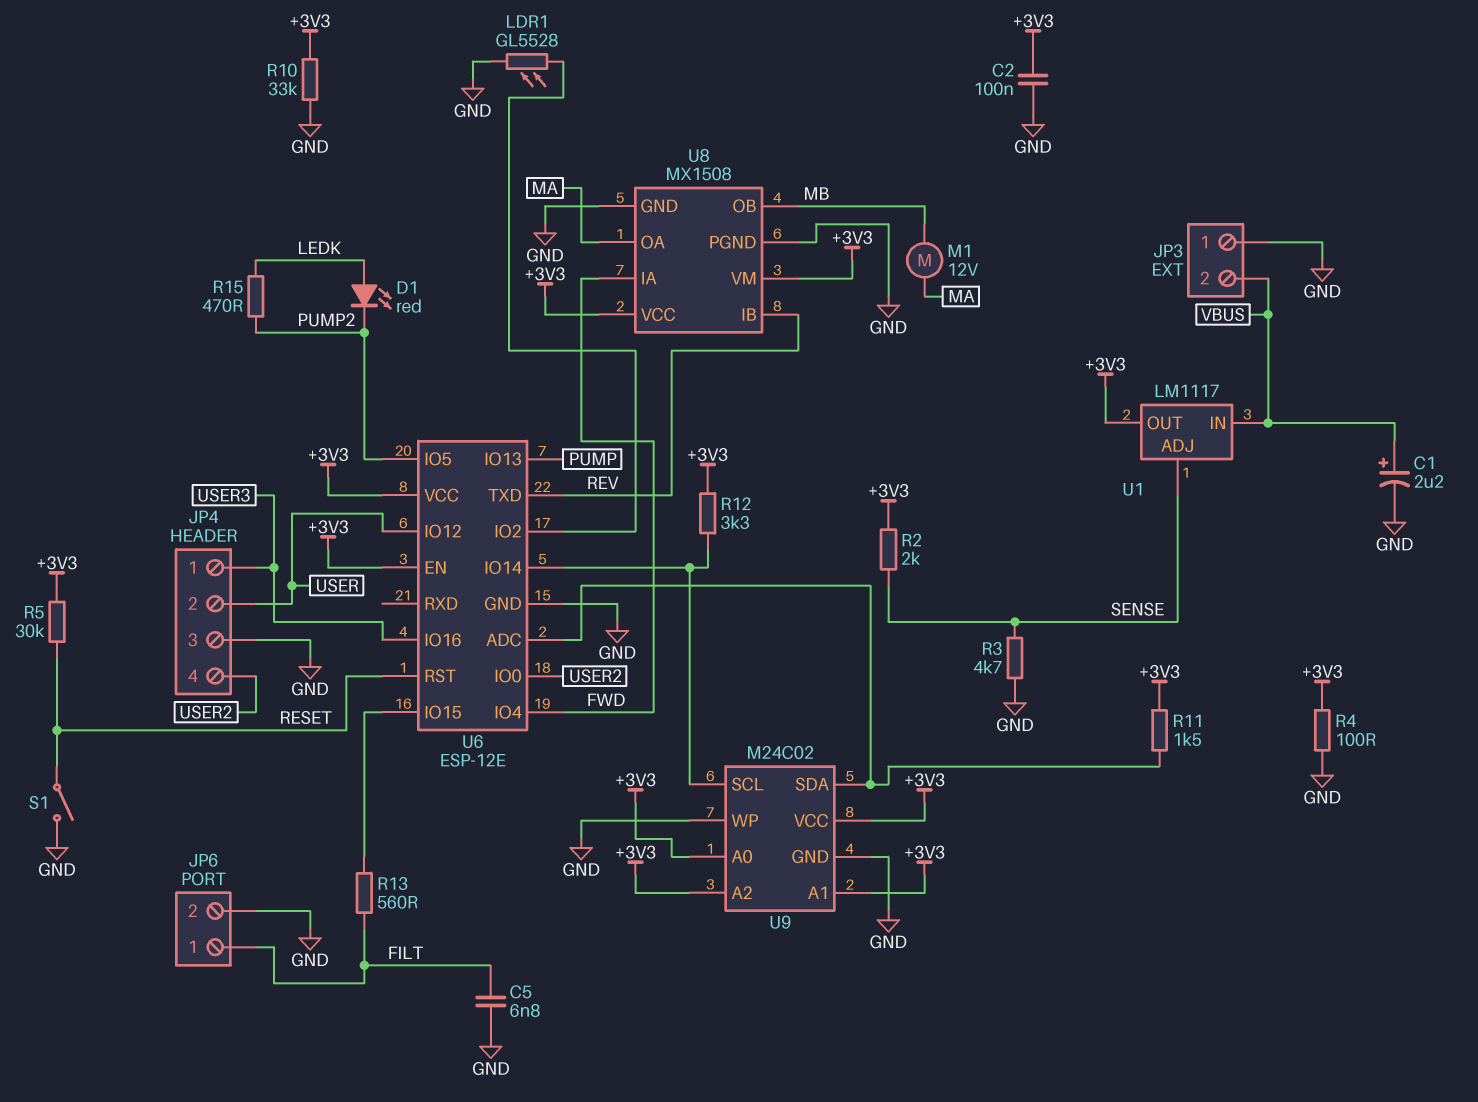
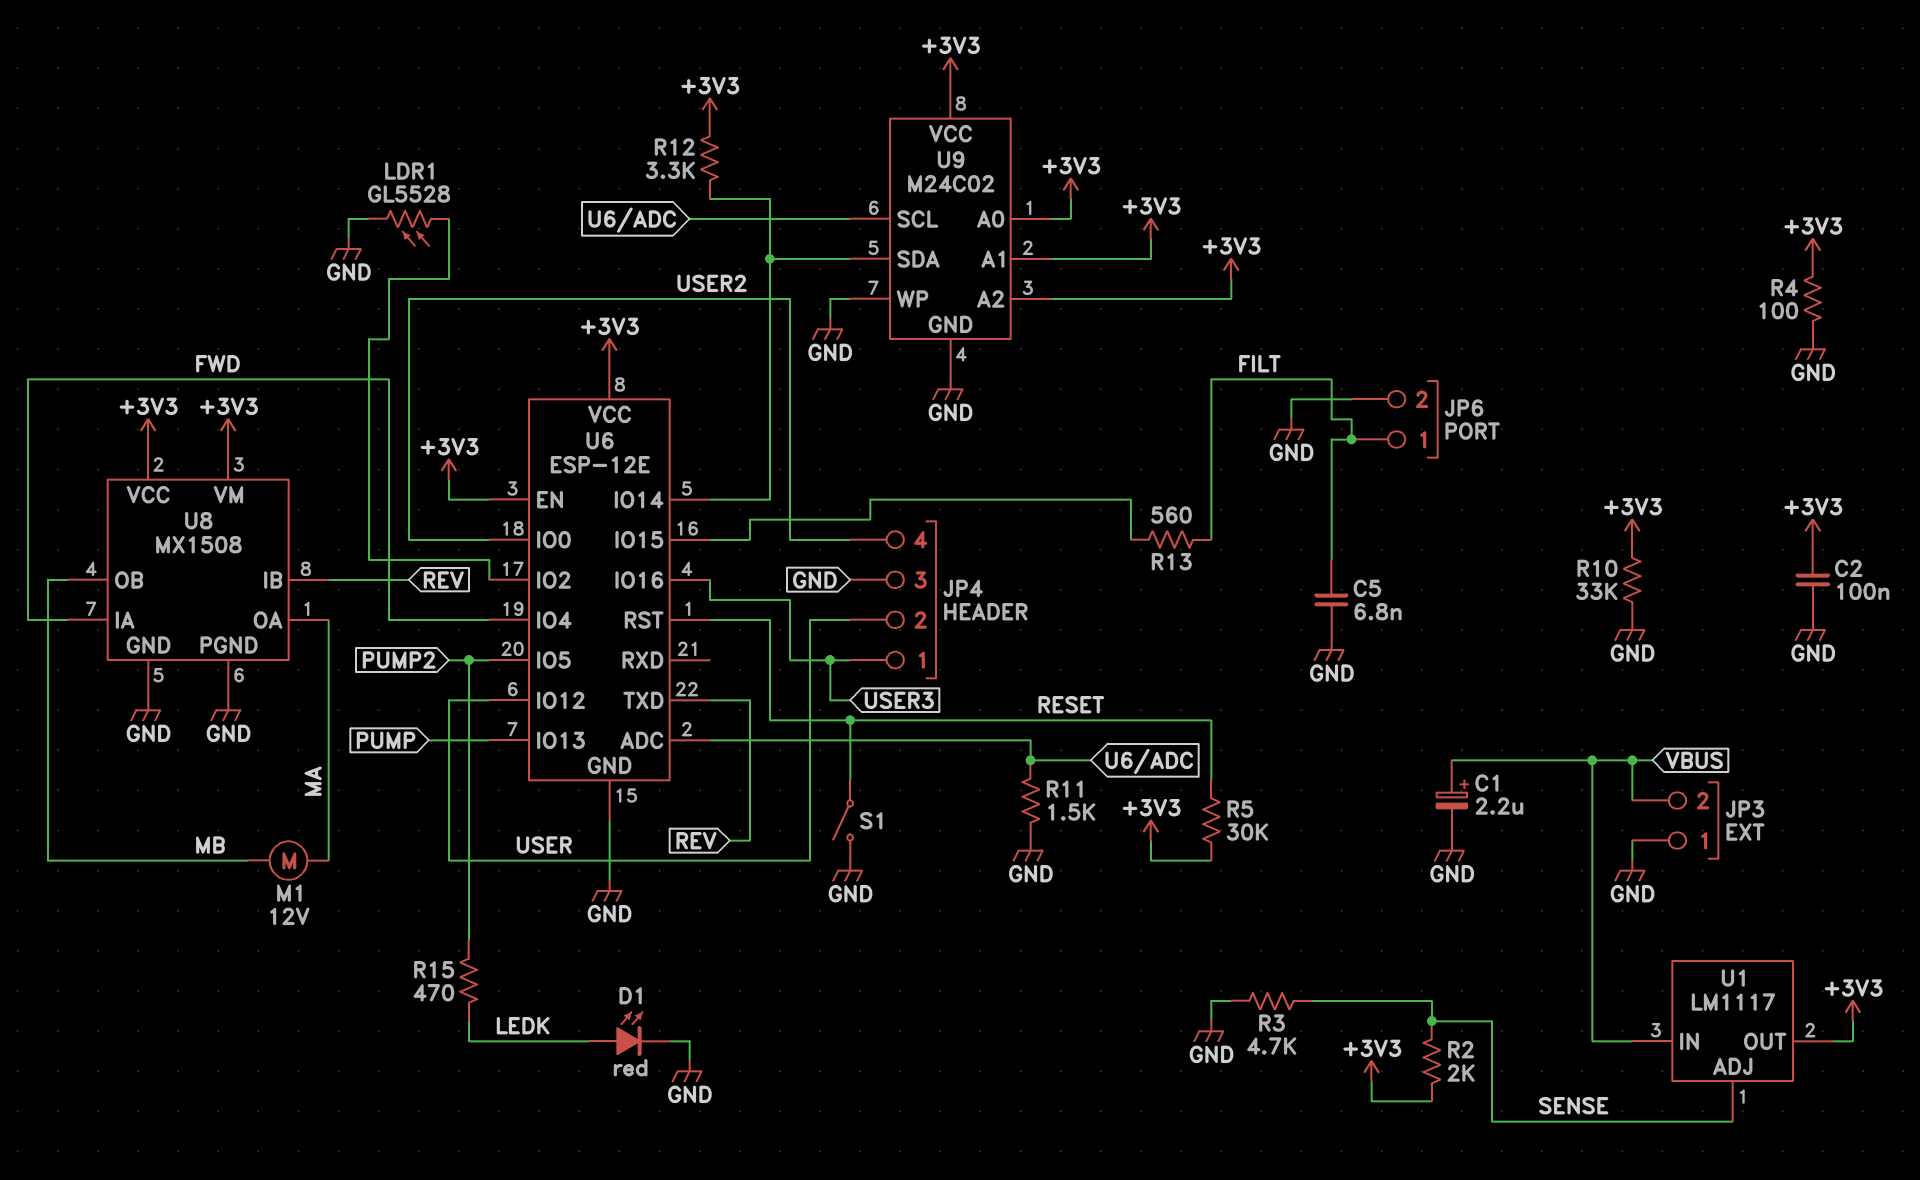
D1: LED red (A LEDK, K PUMP2) -> LED red (A LEDK, K GND)
R11: 1.5k (+3V3, U6/ADC) -> 1.5k (GND, U6/ADC)
U9 pin SCL: U6/IO14 -> U6/ADC
U9 pin SDA: U6/ADC -> U6/IO14

